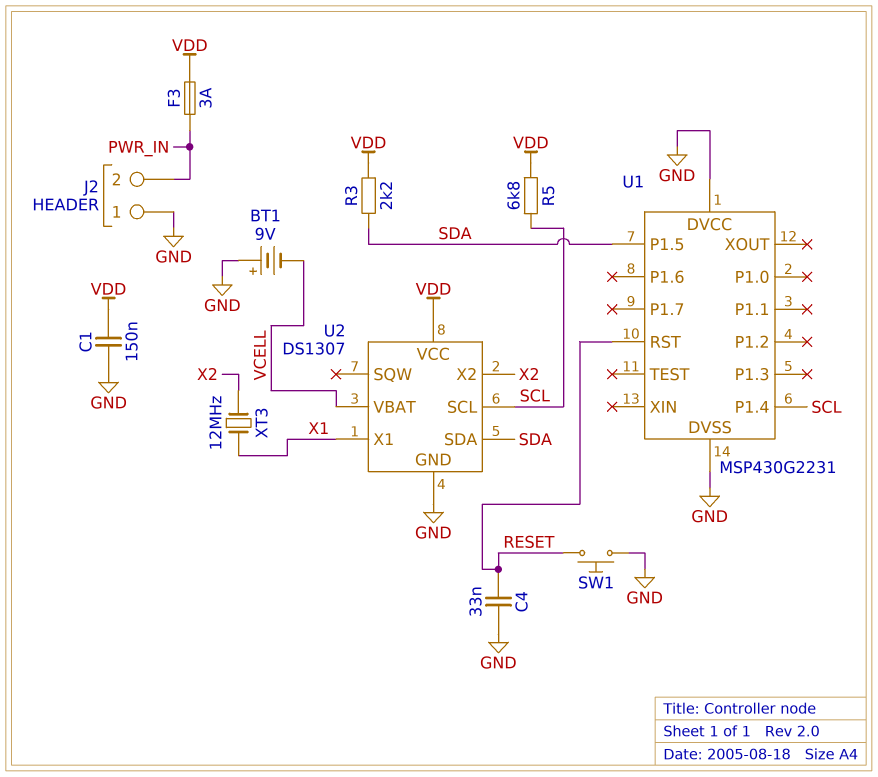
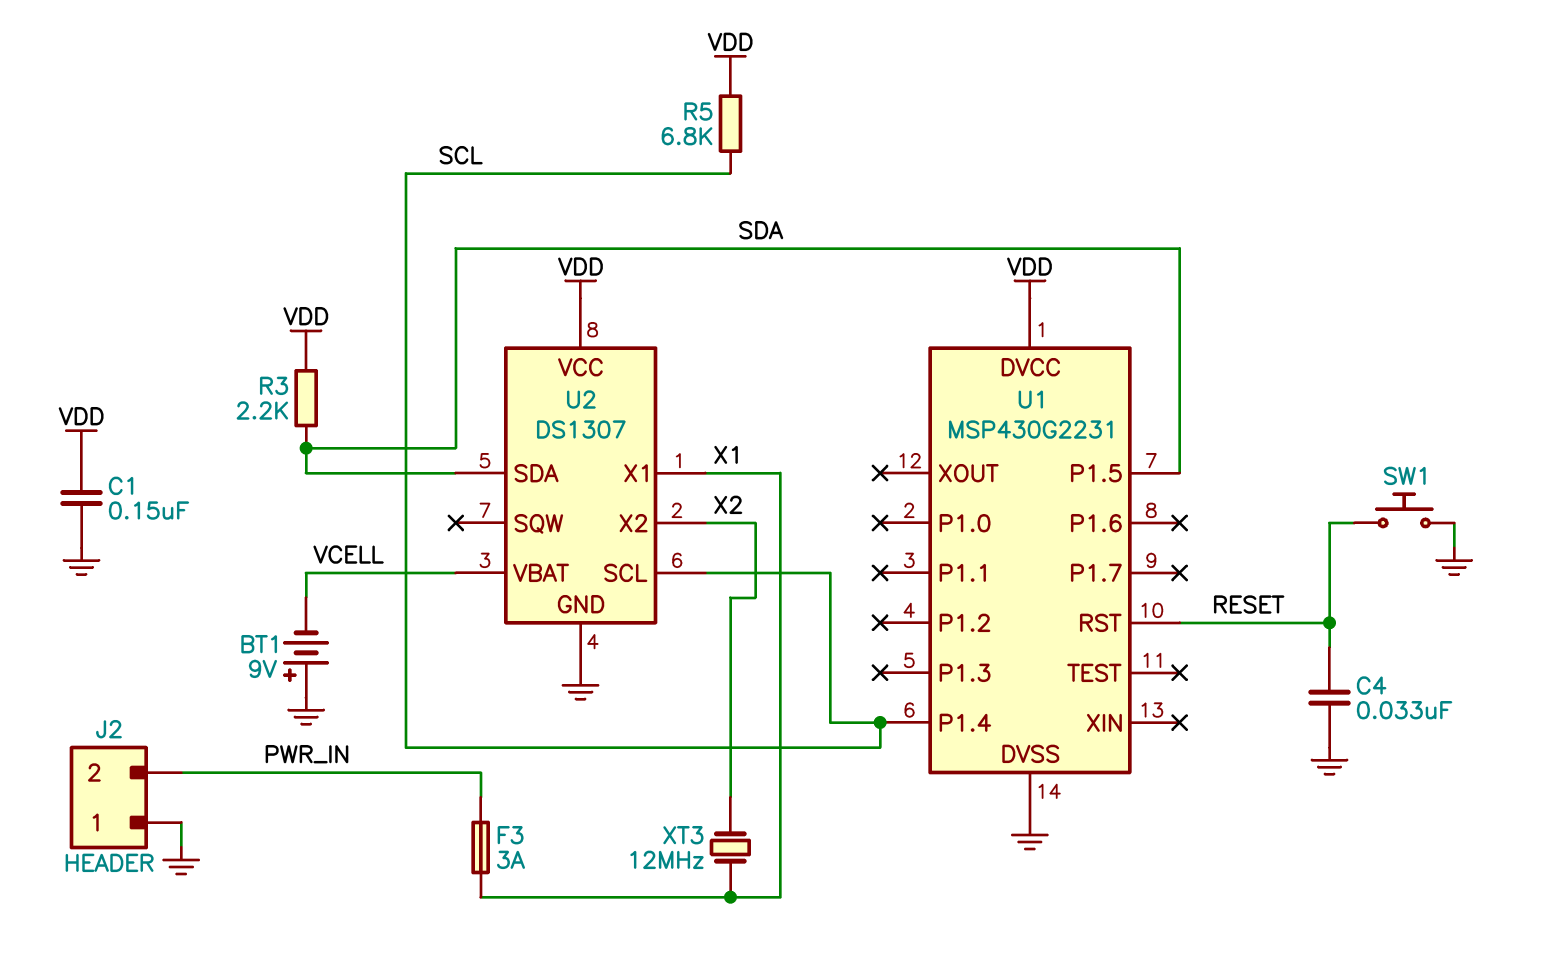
F3: 3A (PWR_IN, VDD) -> 3A (PWR_IN, X1)
U1 pin DVCC: GND -> VDD

